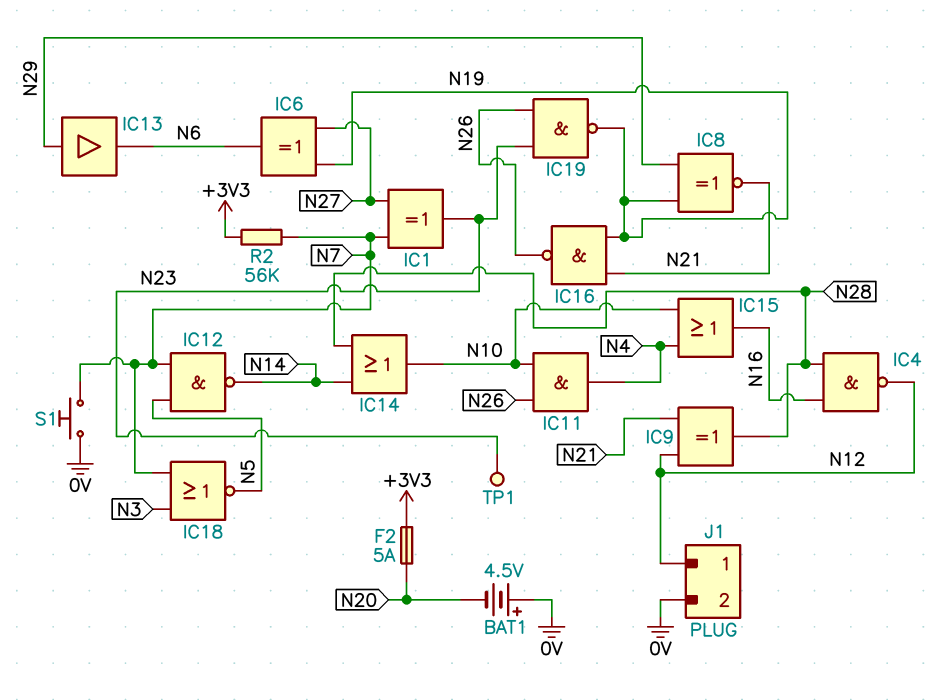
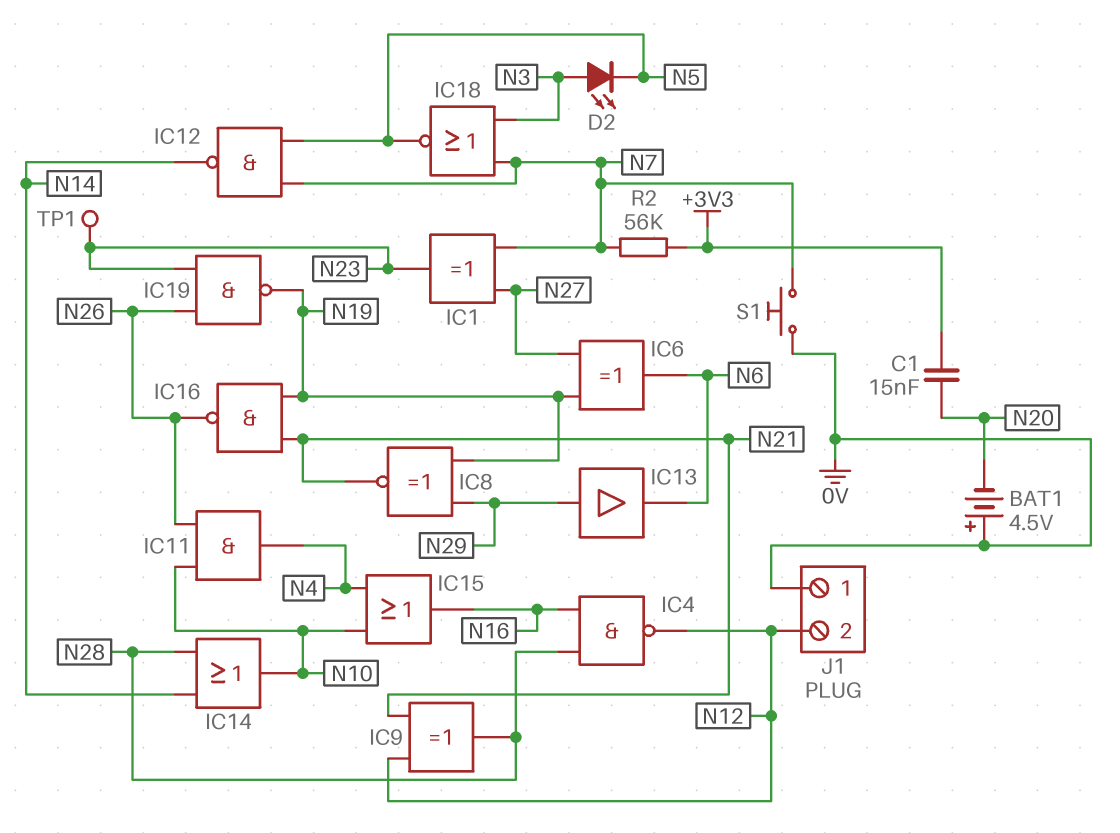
C1: none -> 15nF (+3V3, N20)
D2: none -> LED (A N3, K N5)
F2: 5A (+3V3, N20) -> none
J1 pin 1: N12 -> 0V
J1 pin 2: 0V -> N12

